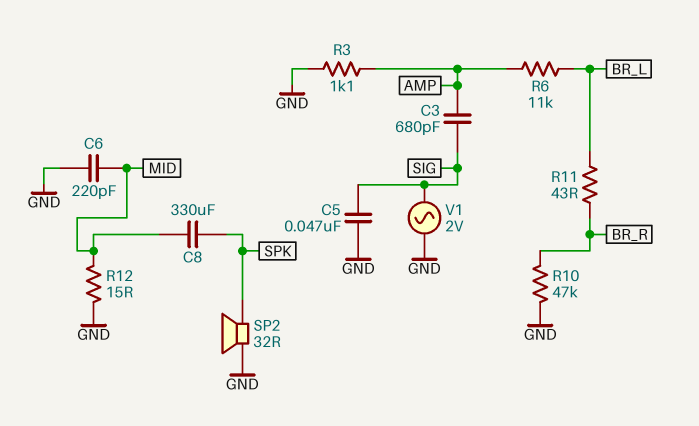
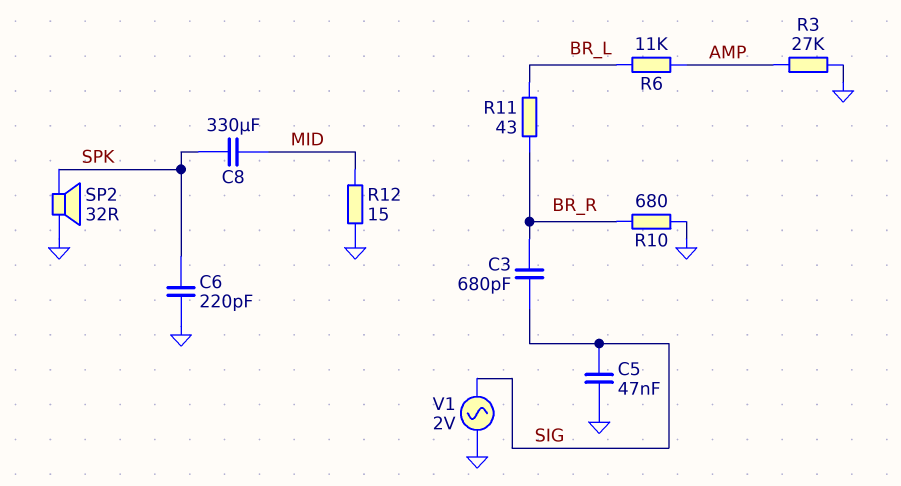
C3: 680pF (AMP, SIG) -> 680pF (BR_R, SIG)
C6: 220pF (GND, MID) -> 220pF (GND, SPK)
R3: 1.1k (AMP, GND) -> 27k (AMP, GND)
R10: 47k (BR_R, GND) -> 680 (BR_R, GND)

